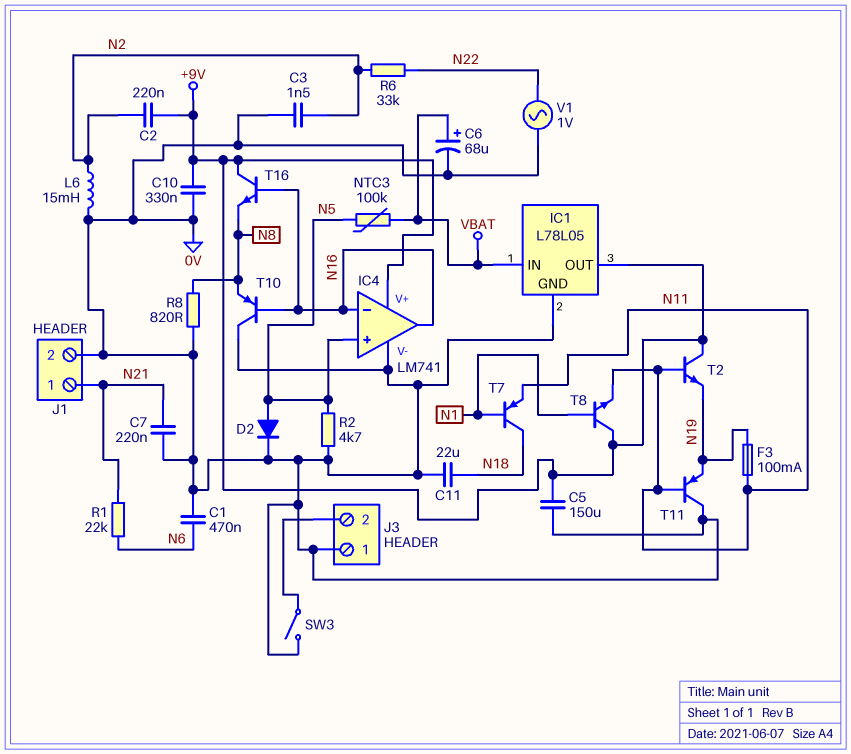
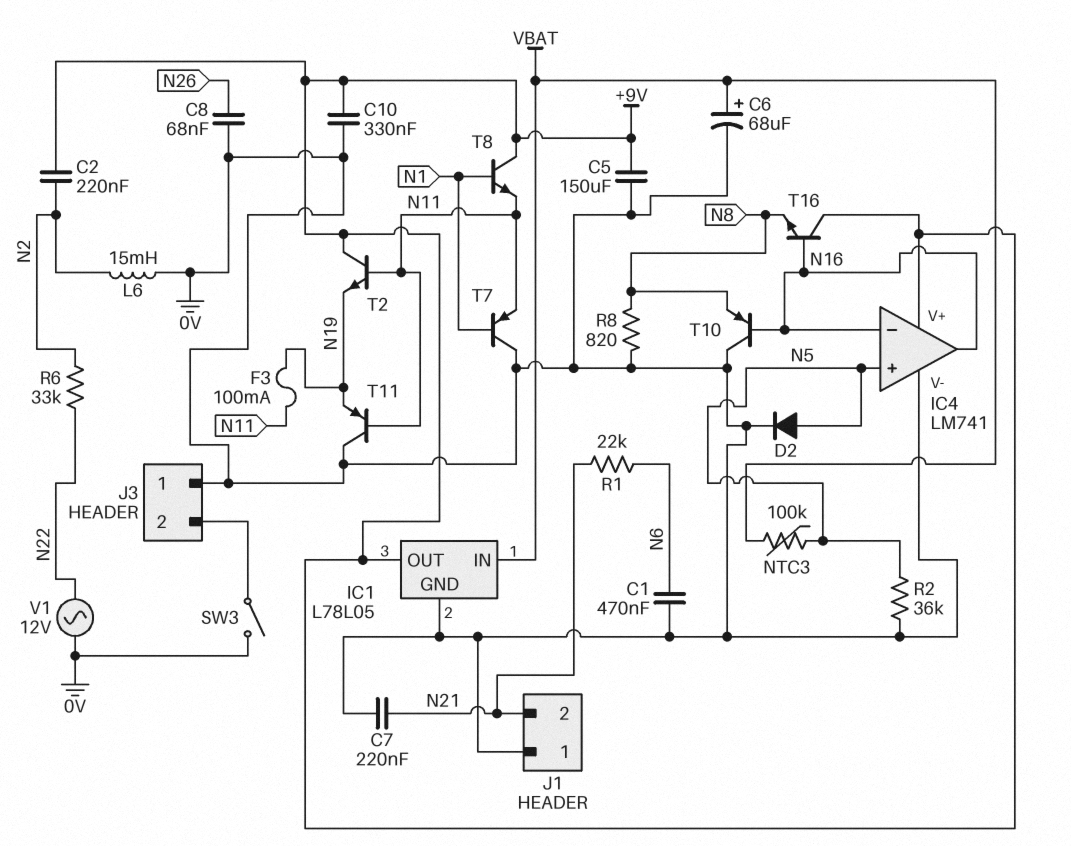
C3: 1.5nF (0V, N2) -> none
C8: none -> 68nF (0V, N26)
C11: 22uF (0V, N18) -> none
J1 pin 1: N21 -> 0V
J1 pin 2: 0V -> N21
R2: 4.7k (0V, N5) -> 36k (0V, N5)
T7: PNP (B N1, C N18, E N11) -> PNP (B N1, C 0V, E N11)
V1: AC 1V (0V, N22) -> AC 12V (0V, N22)

